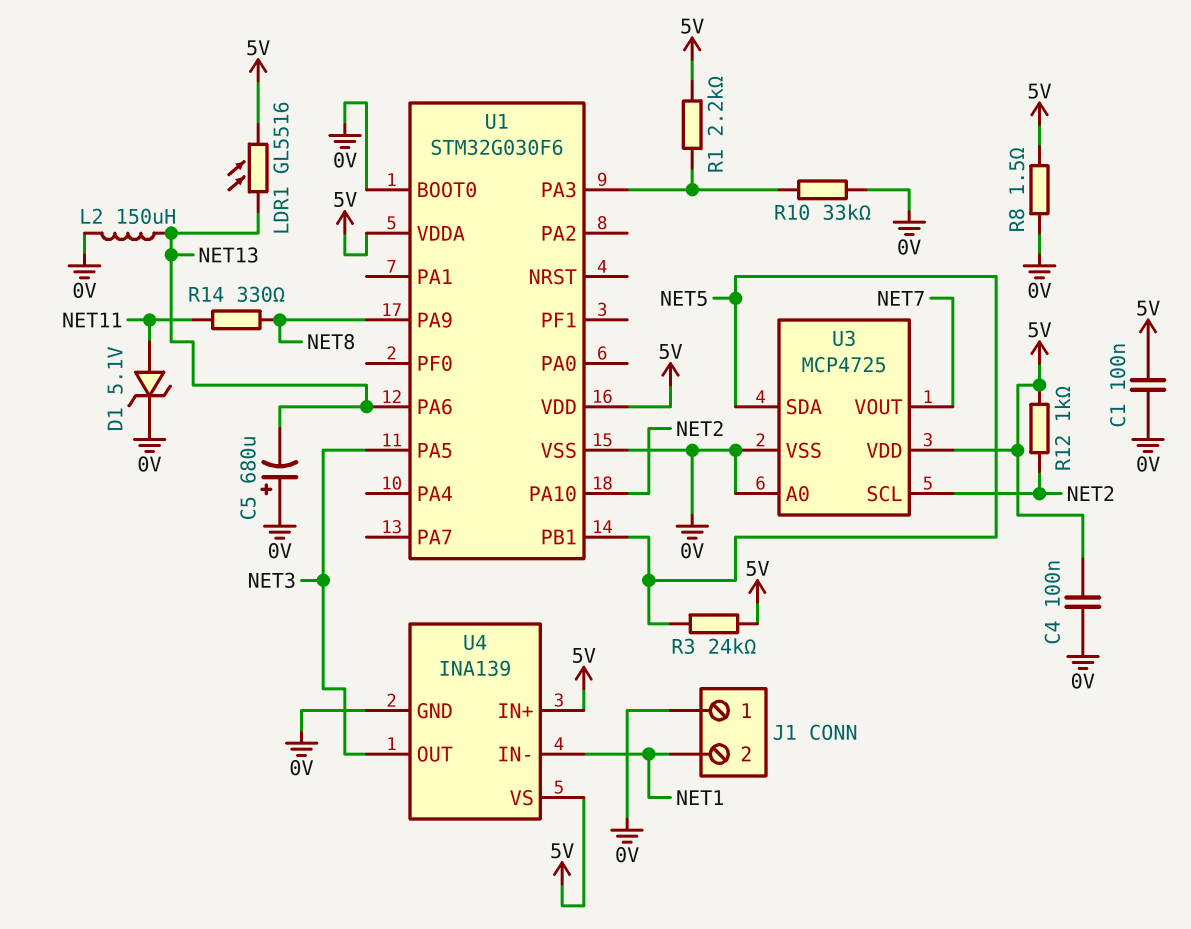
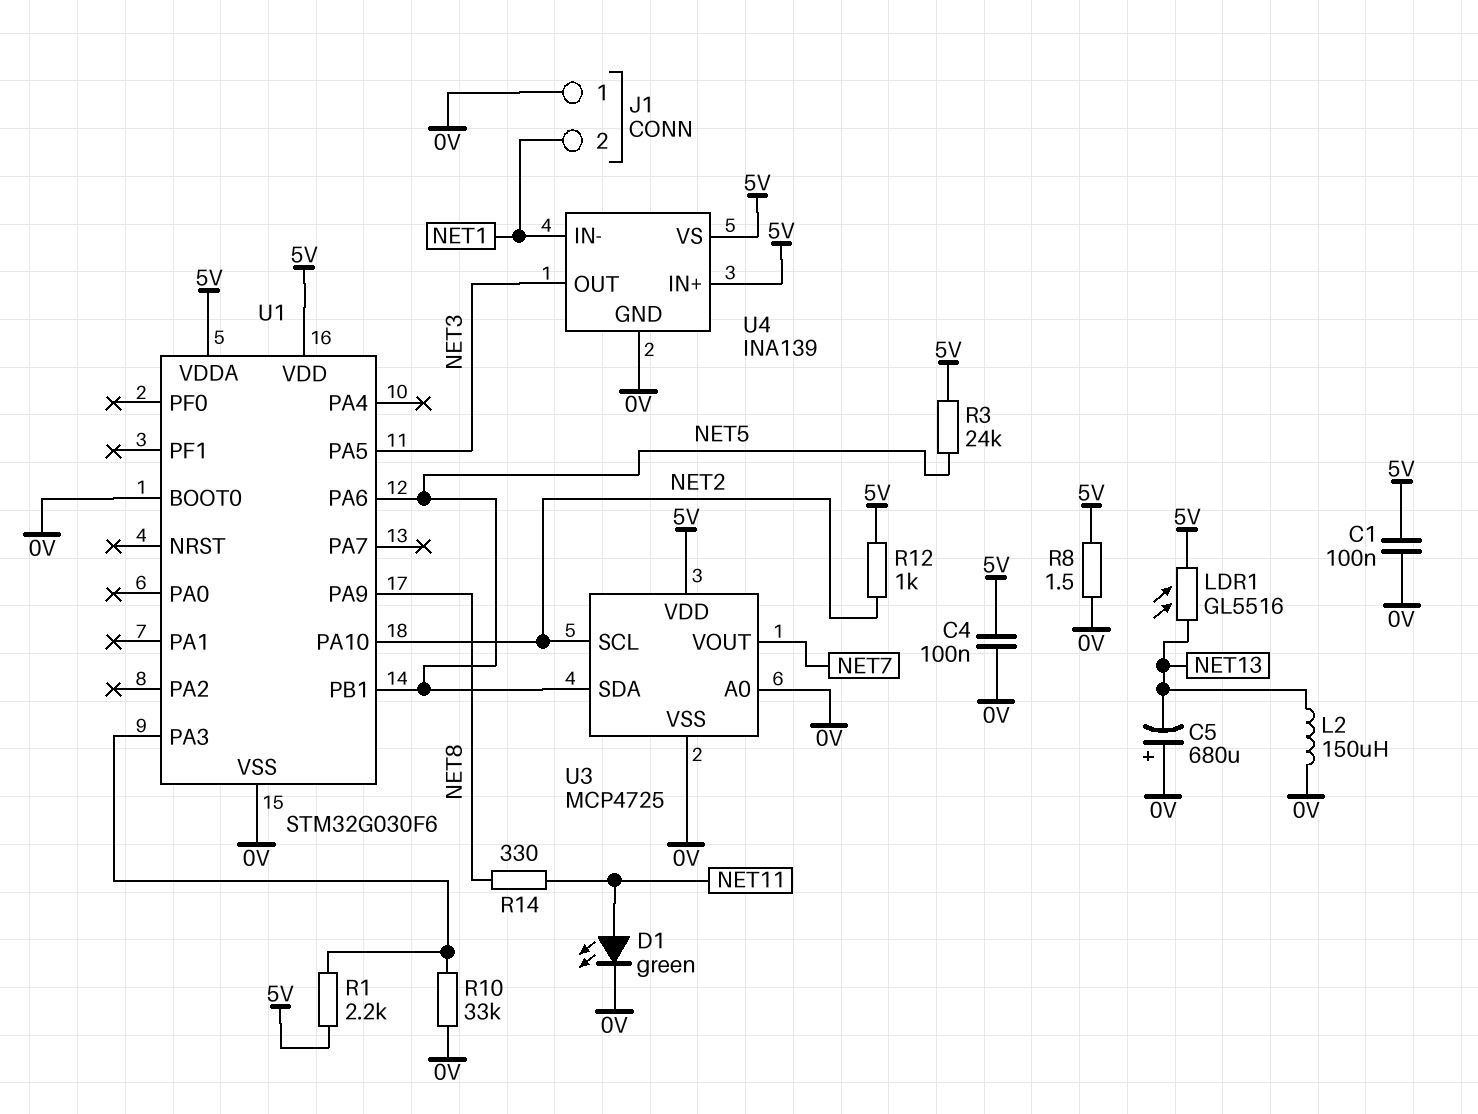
D1: zener 5.1V (A NET11, K 0V) -> LED green (A NET11, K 0V)
U1 pin PA6: NET13 -> NET5

